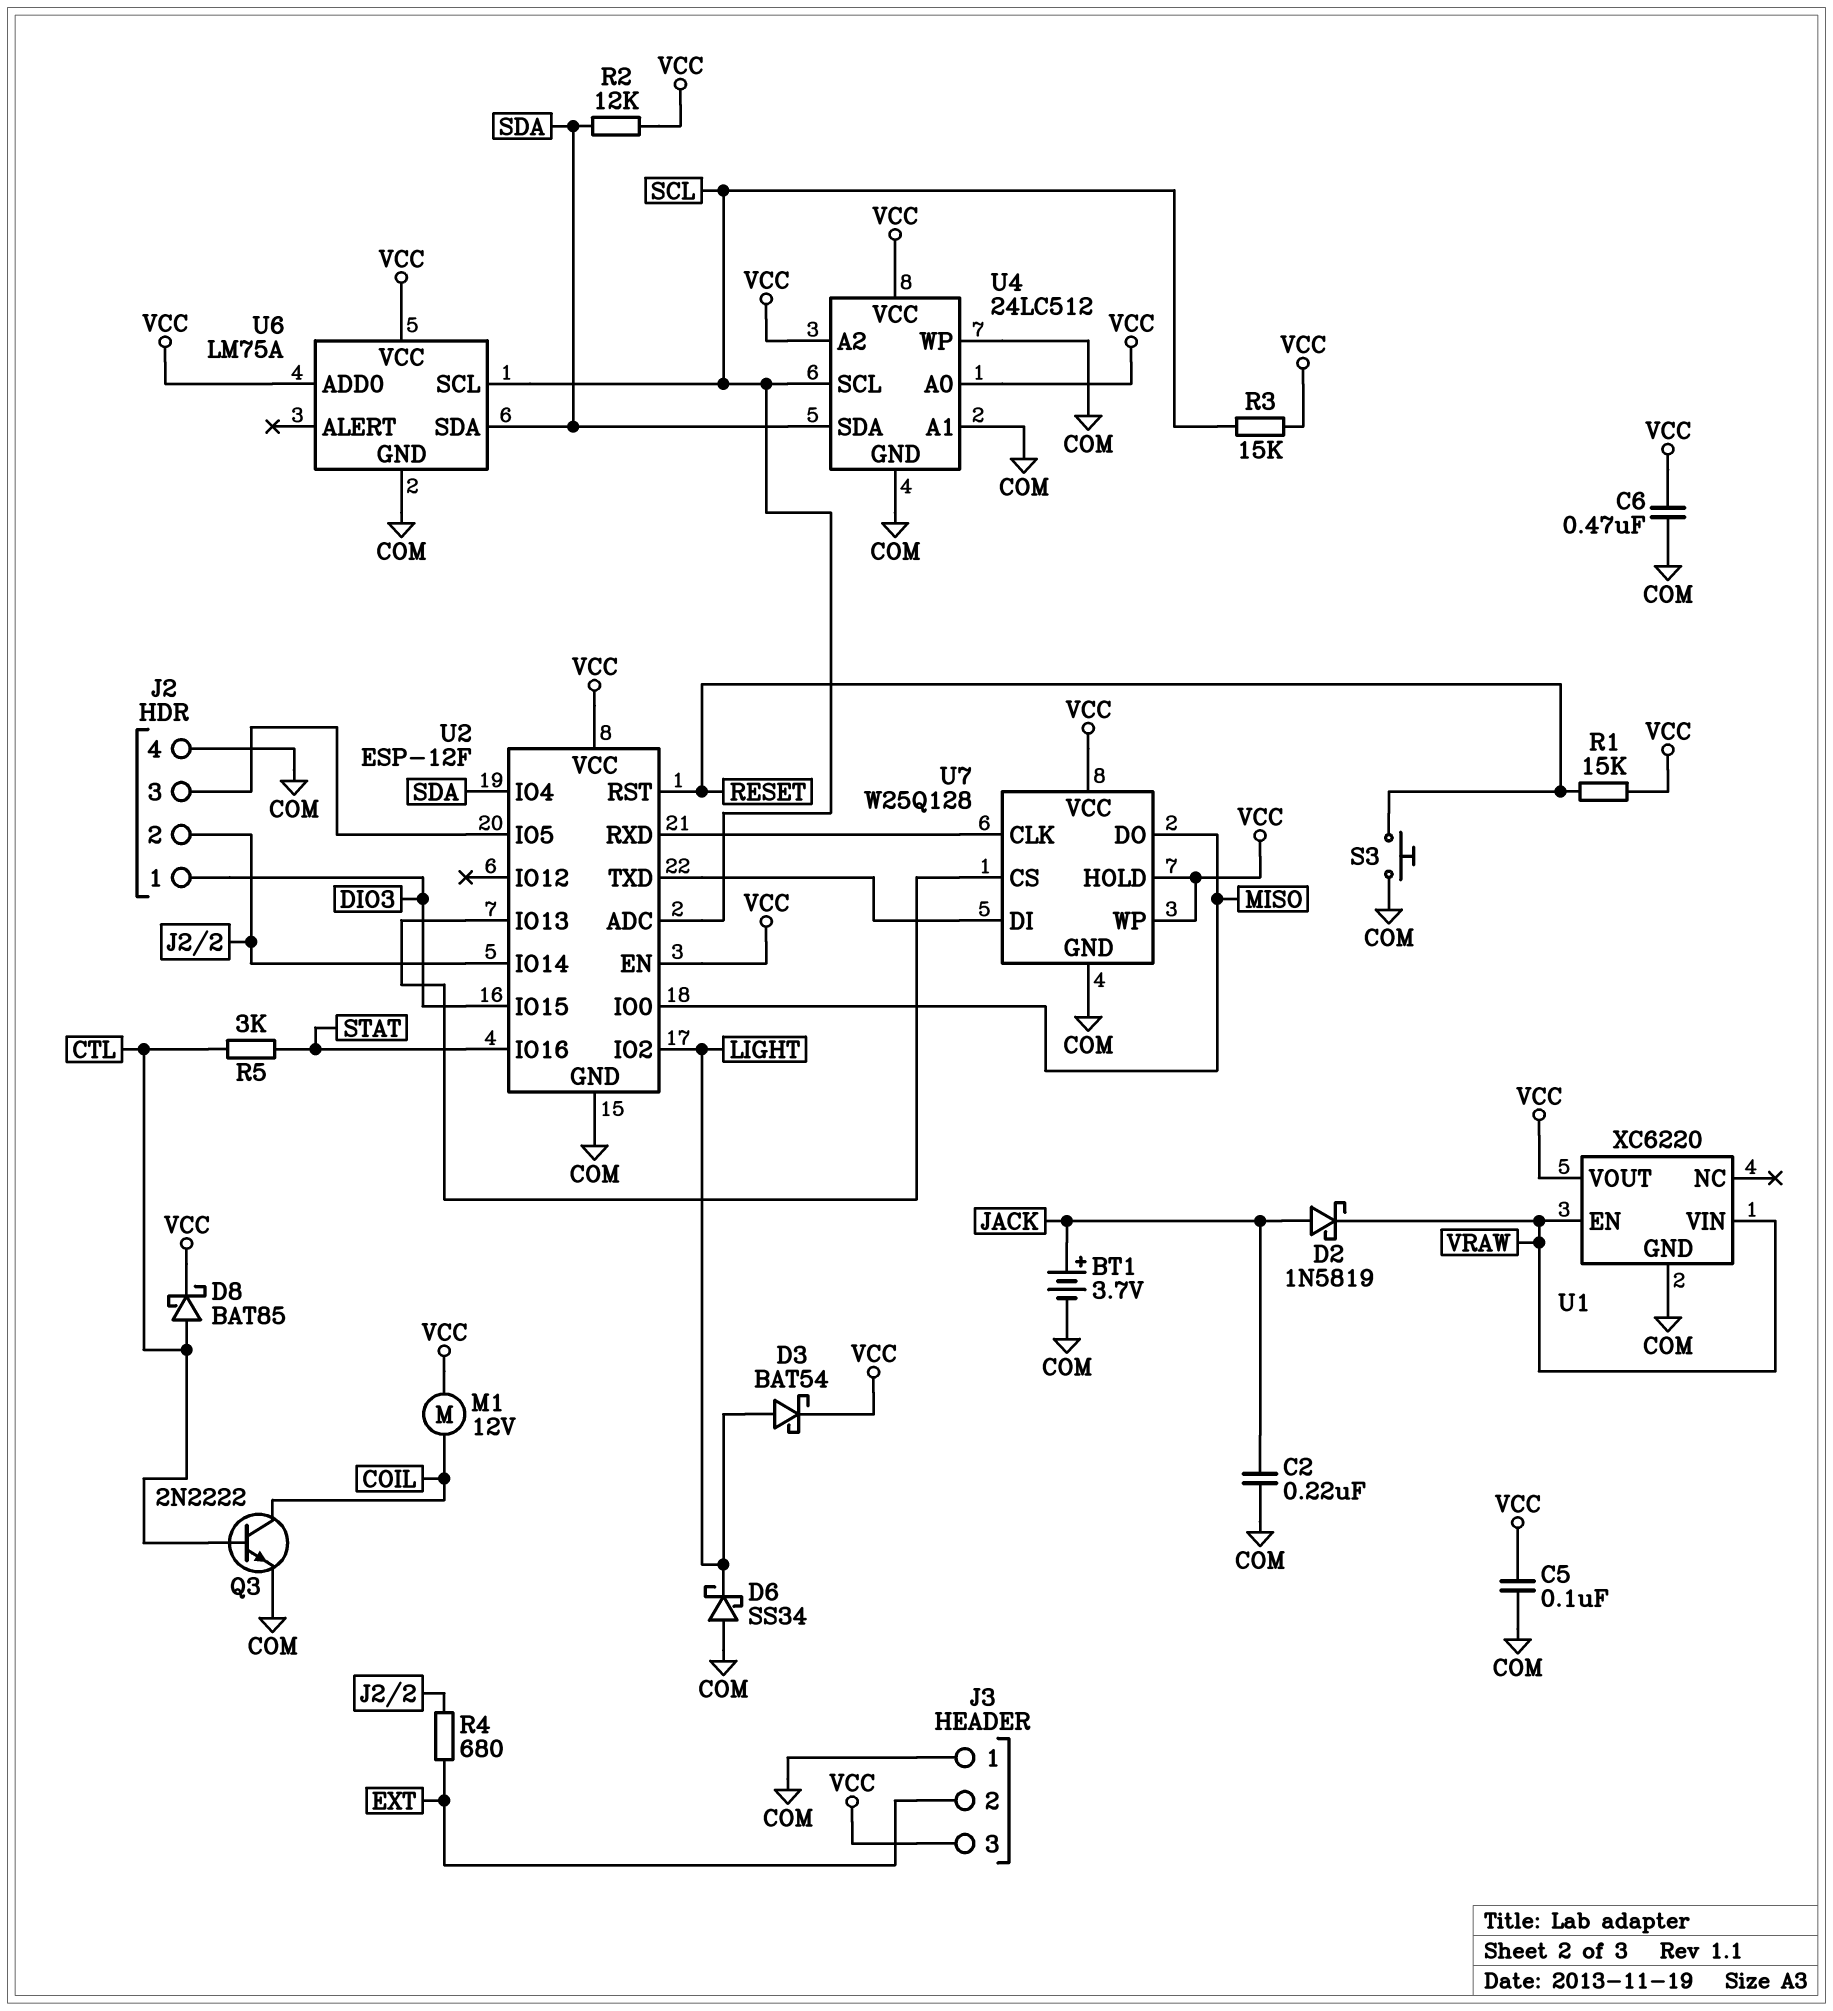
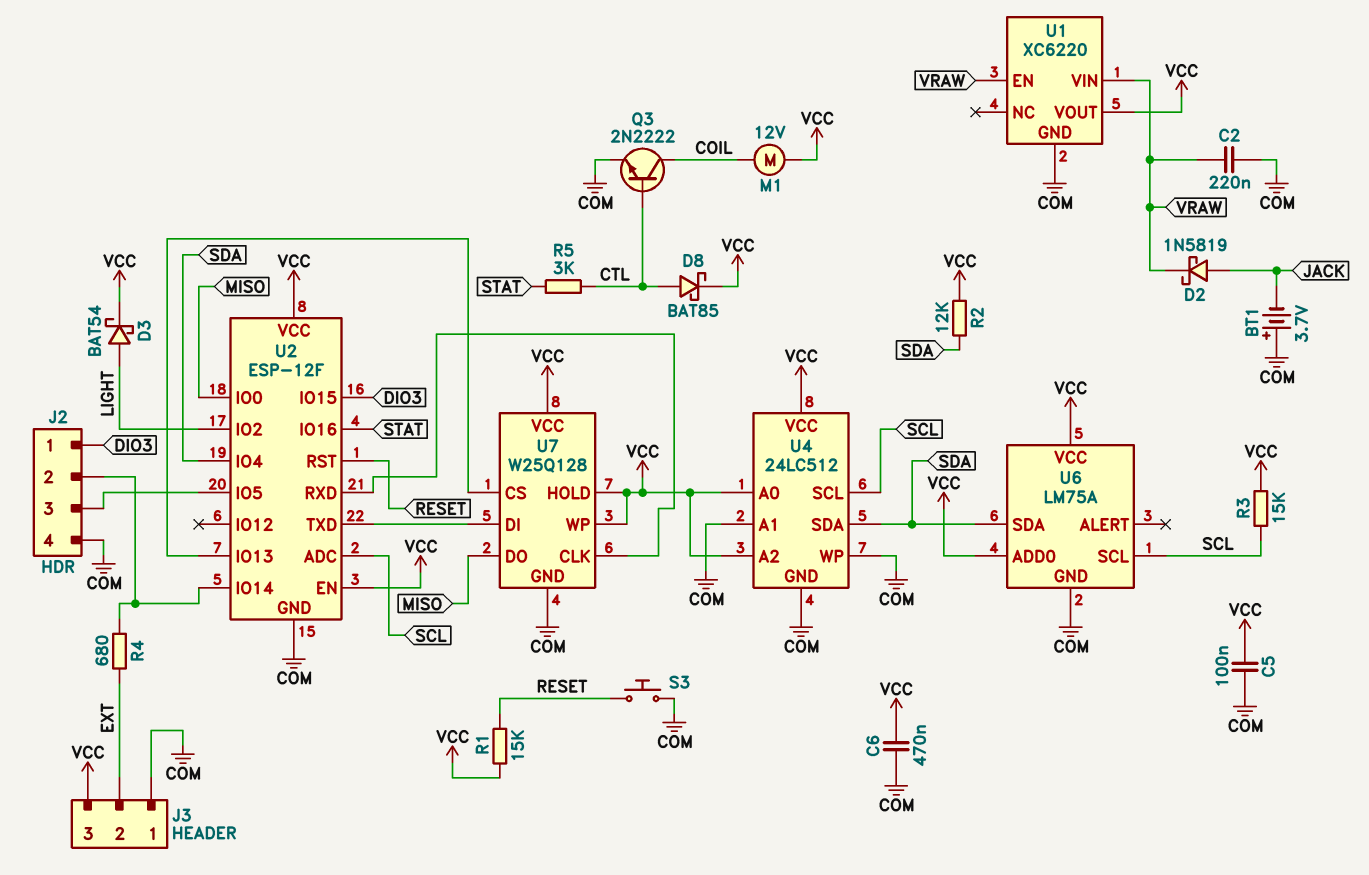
BT1: 3.7V (plus JACK, minus COM) -> 3.7V (plus COM, minus JACK)
C2: 220nF (COM, JACK) -> 220nF (COM, VRAW)
D6: schottky SS34 (A COM, K LIGHT) -> none

